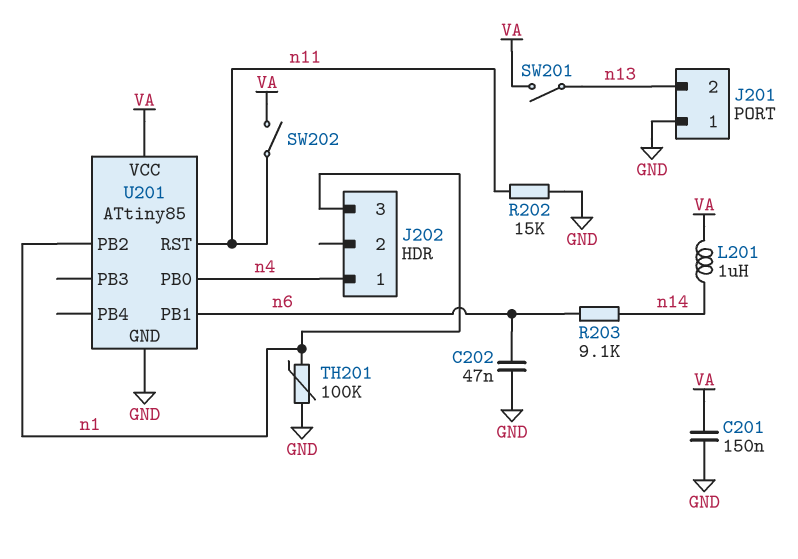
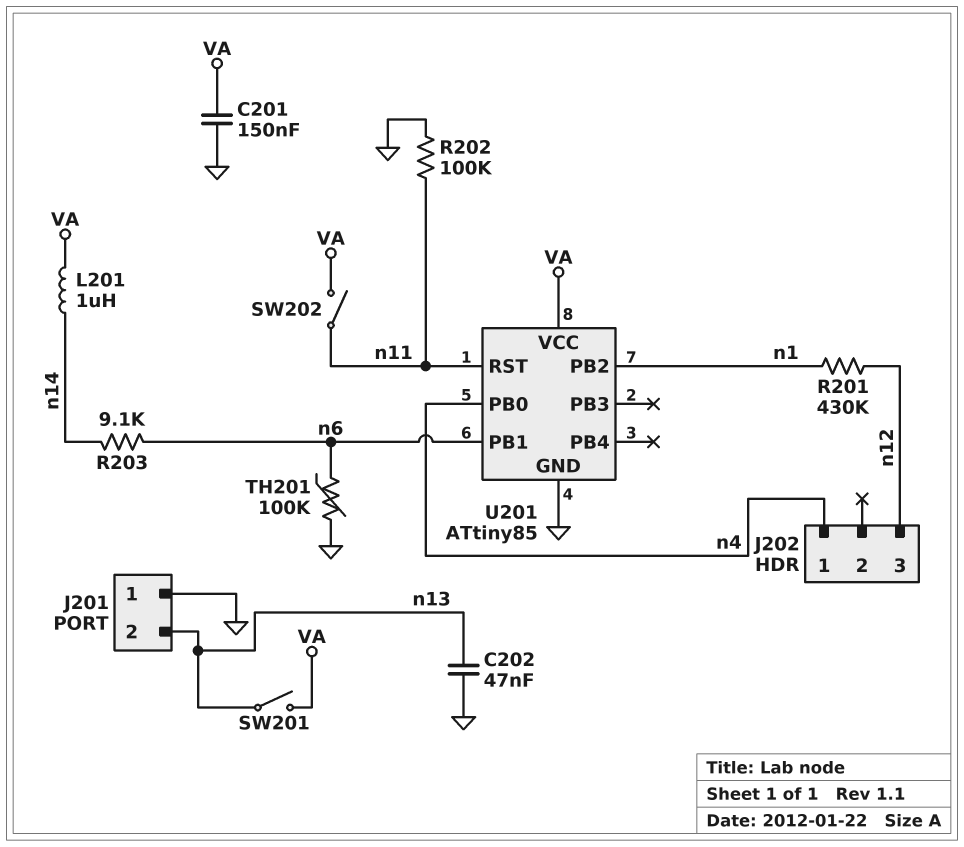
C202: 47nF (GND, n6) -> 47nF (GND, n13)
J202 pin 3: n1 -> n12
R201: none -> 430k (n1, n12)
R202: 15k (GND, n11) -> 100k (GND, n11)
TH201: 100k (GND, n1) -> 100k (GND, n6)

